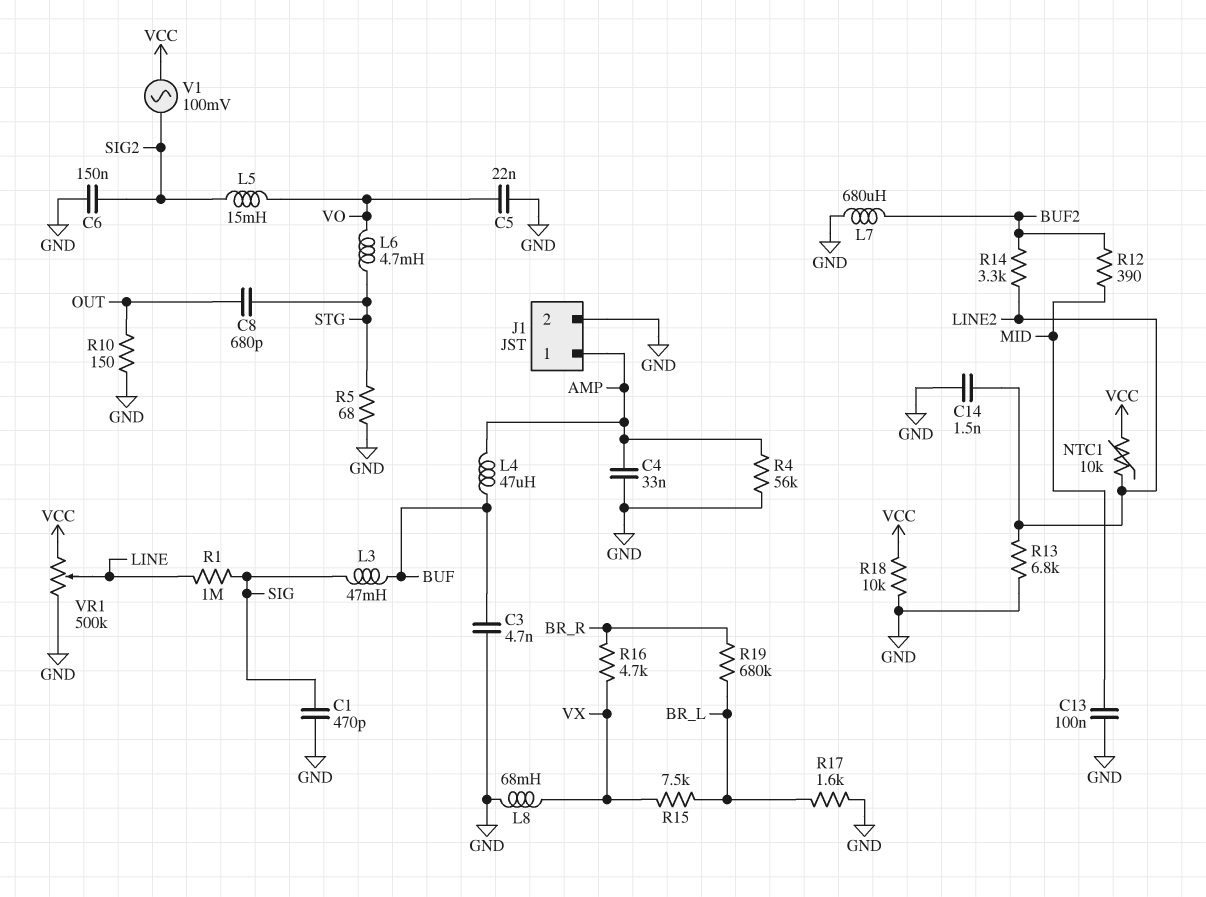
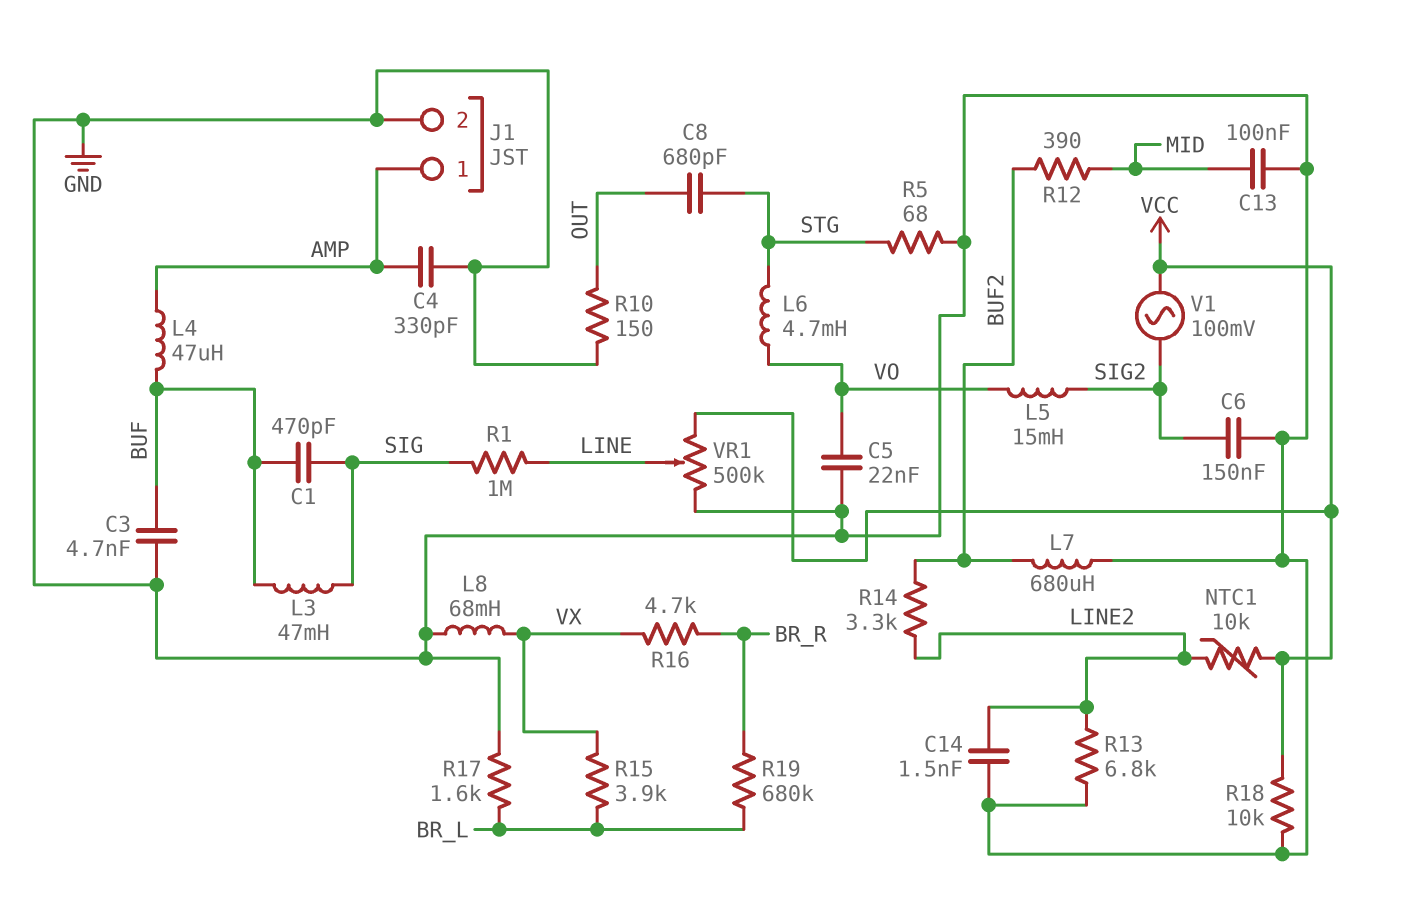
C1: 470pF (GND, SIG) -> 470pF (BUF, SIG)
C4: 33nF (AMP, GND) -> 330pF (AMP, GND)
R4: 56k (AMP, GND) -> none
R15: 7.5k (BR_L, VX) -> 3.9k (BR_L, VX)

